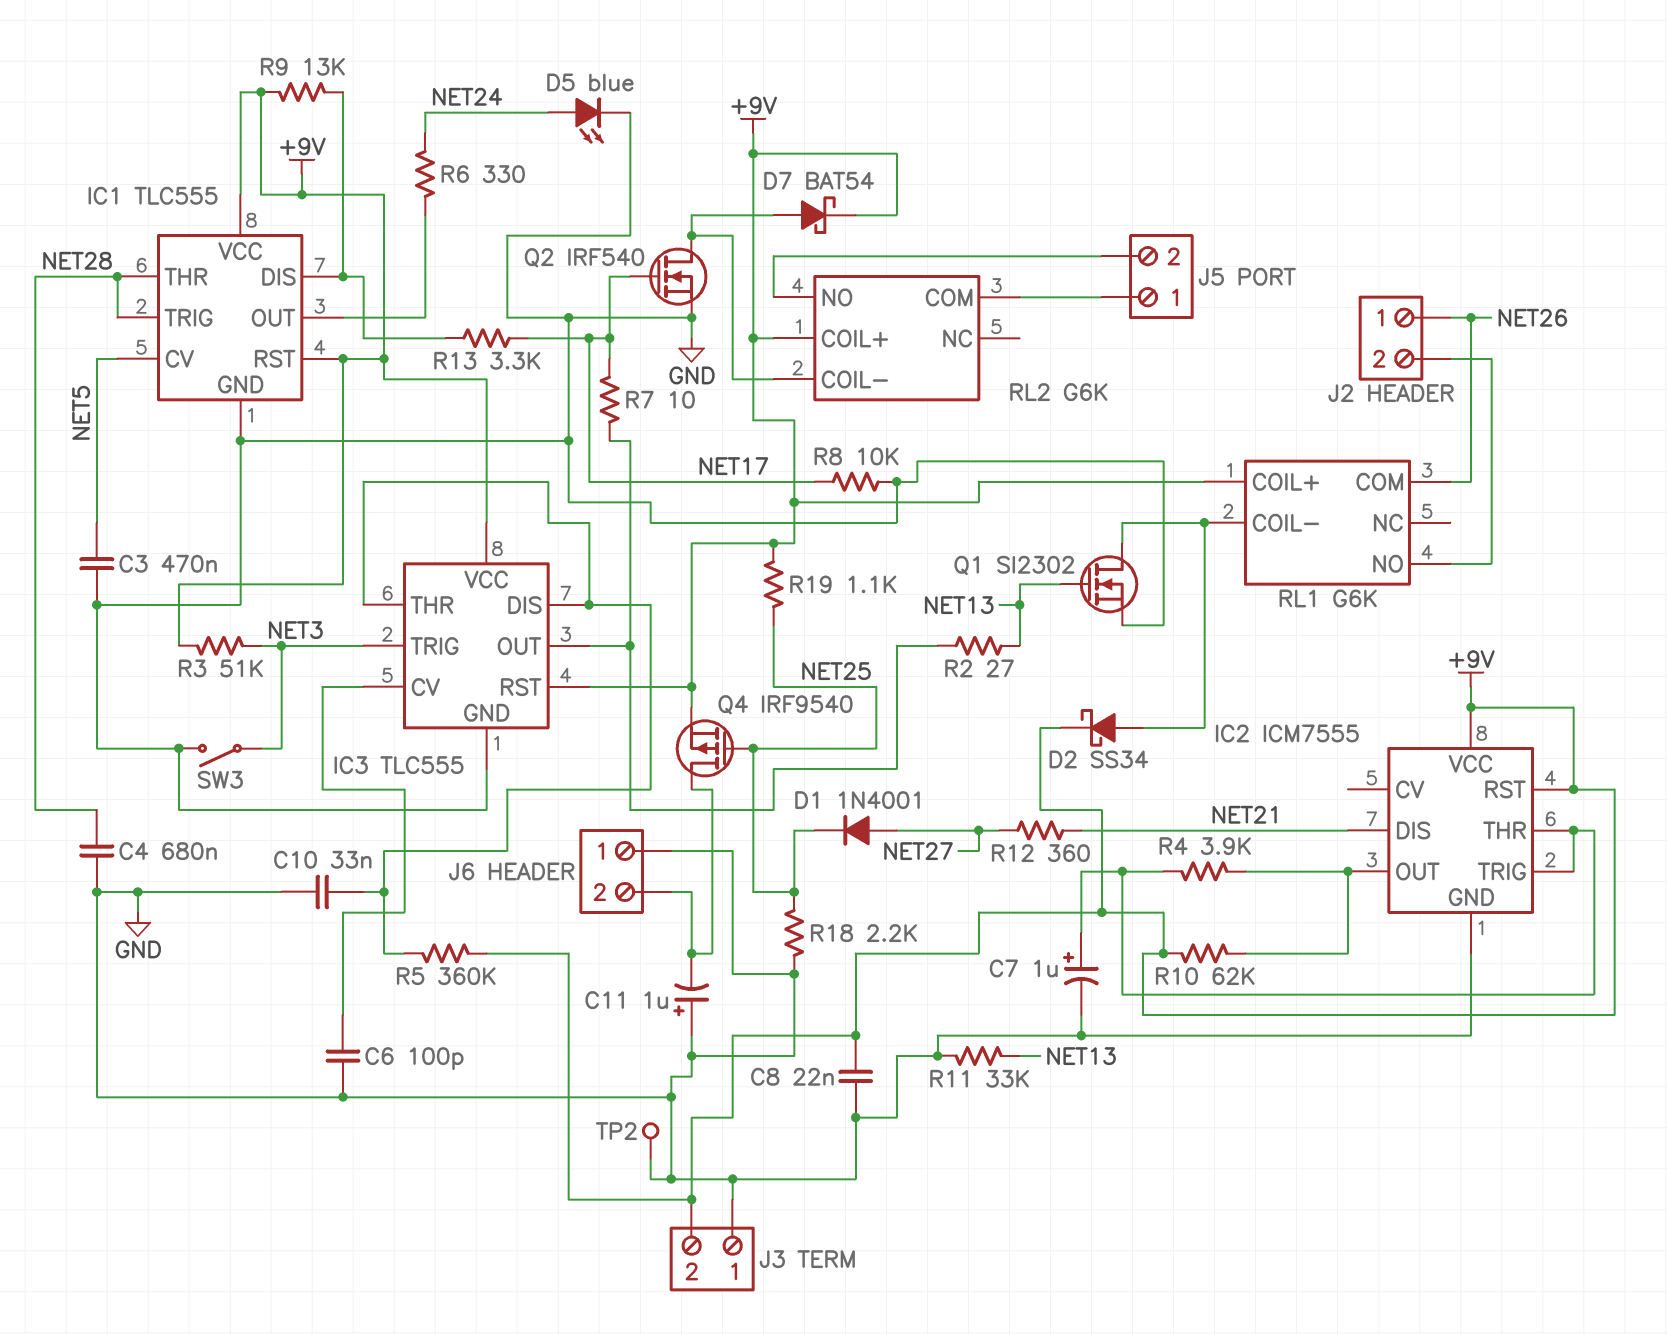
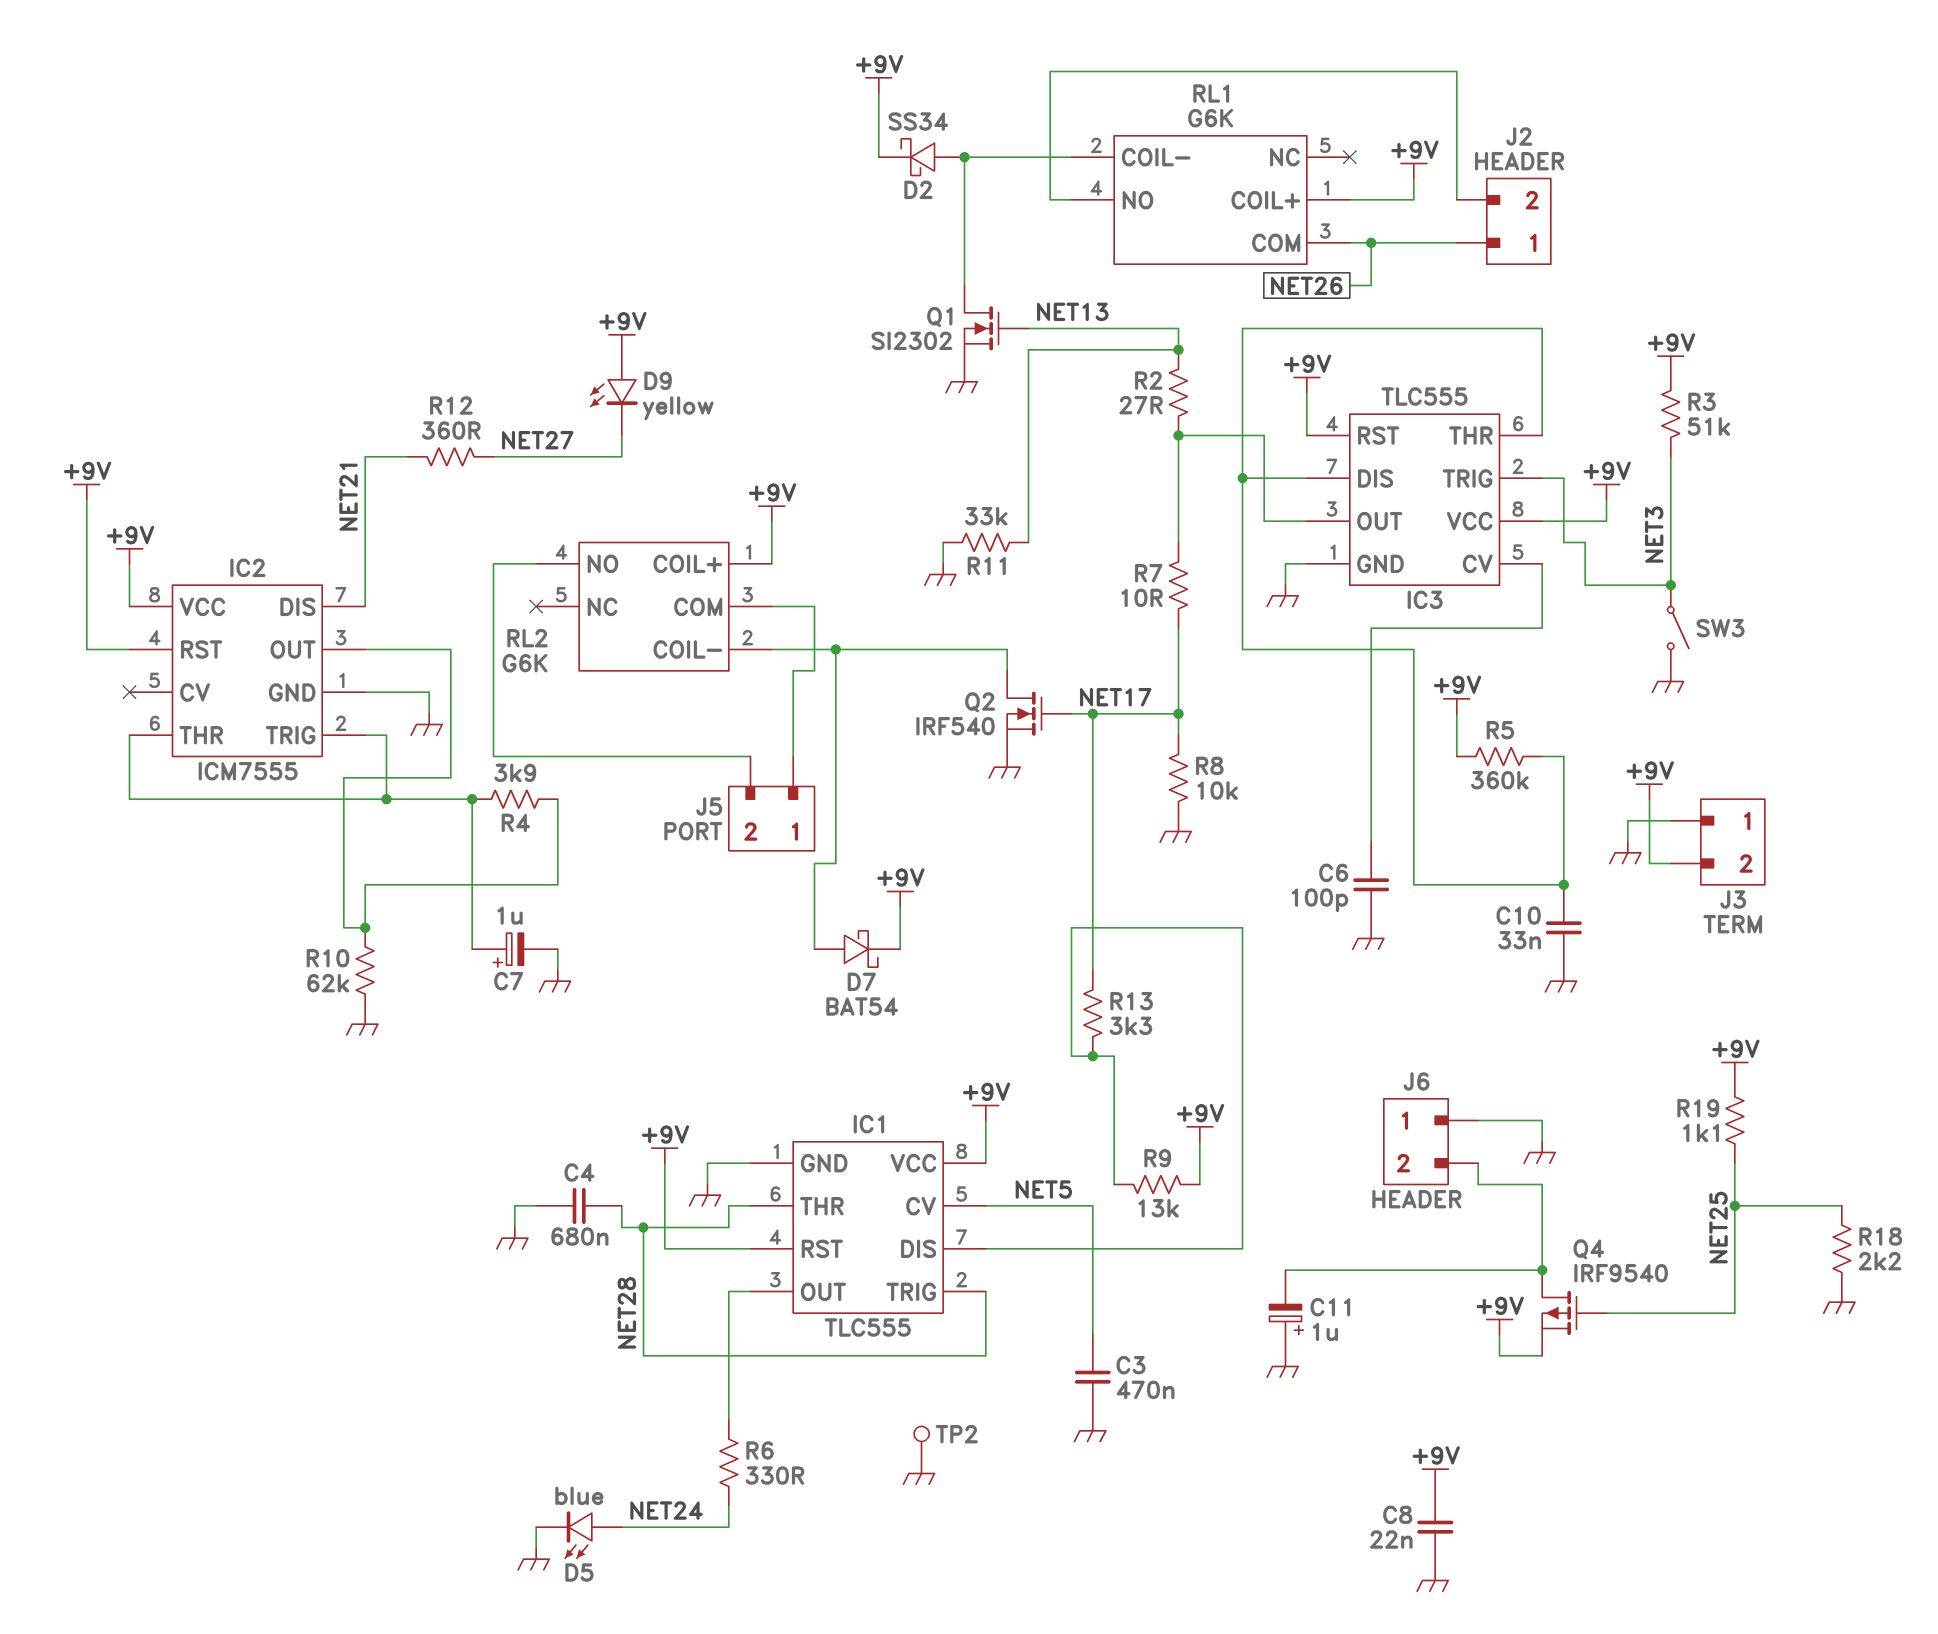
D1: diode 1N4001 (A NET27, K NET25) -> none
D9: none -> LED yellow (A +9V, K NET27)
R10: 62k (+9V, IC2/OUT) -> 62k (GND, IC2/OUT)

